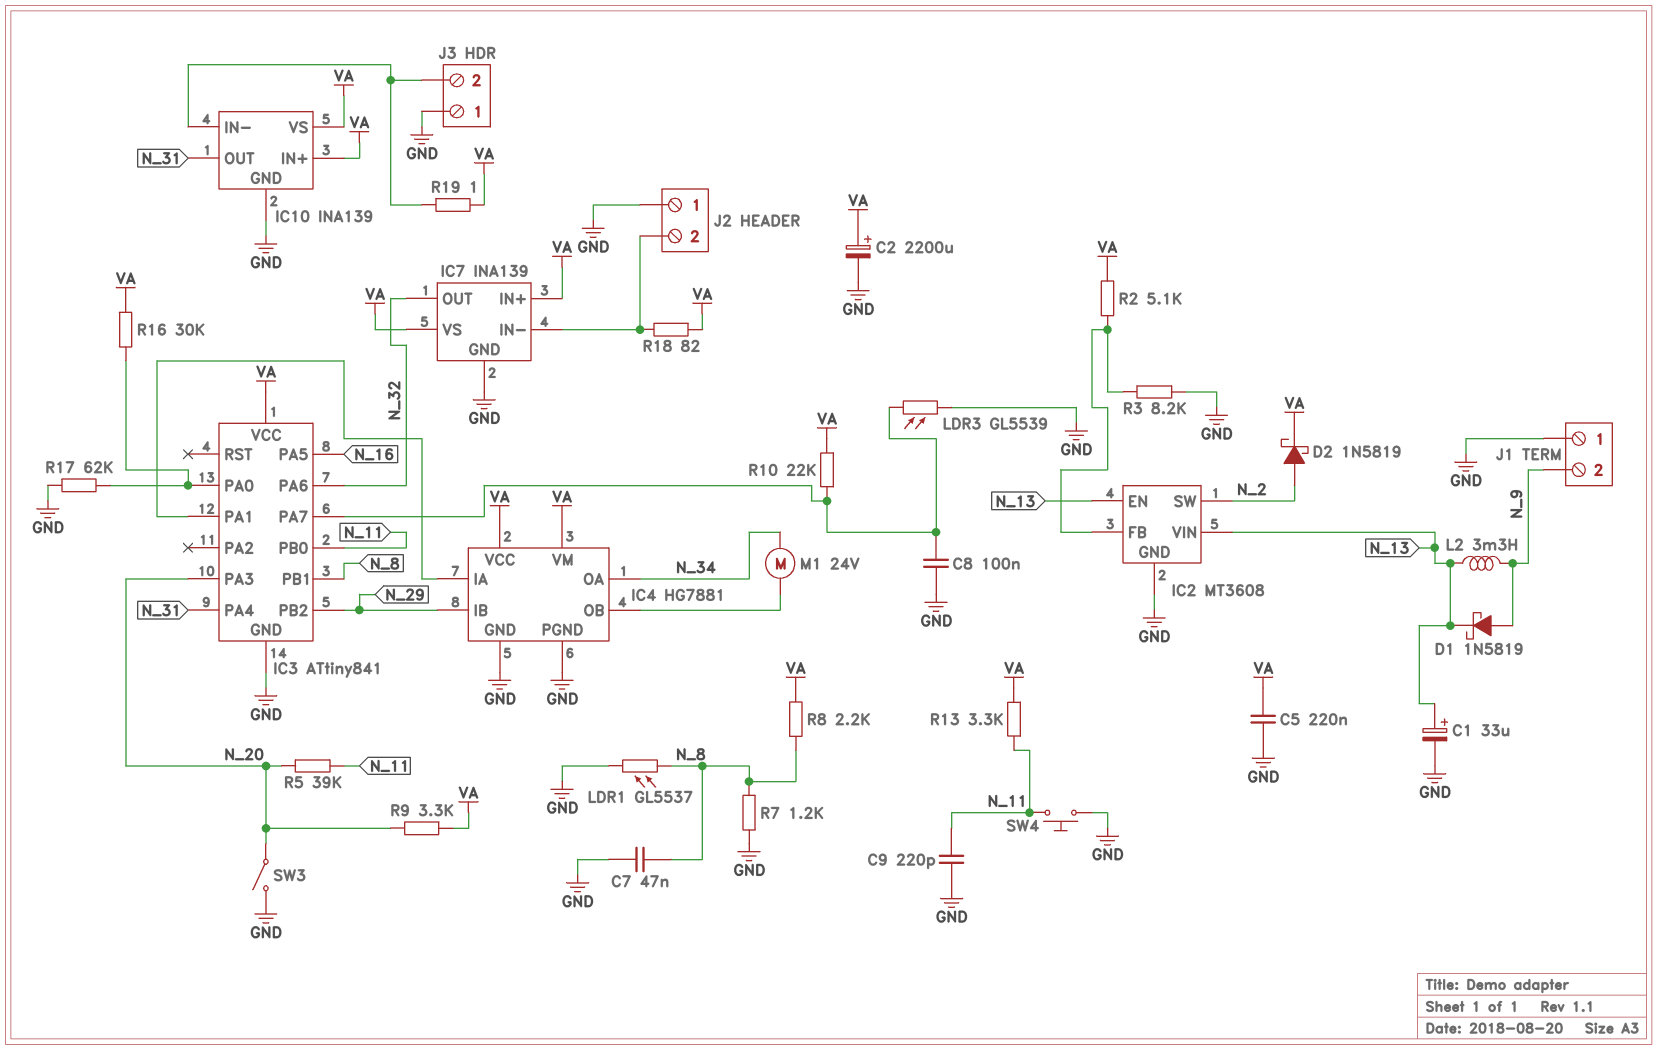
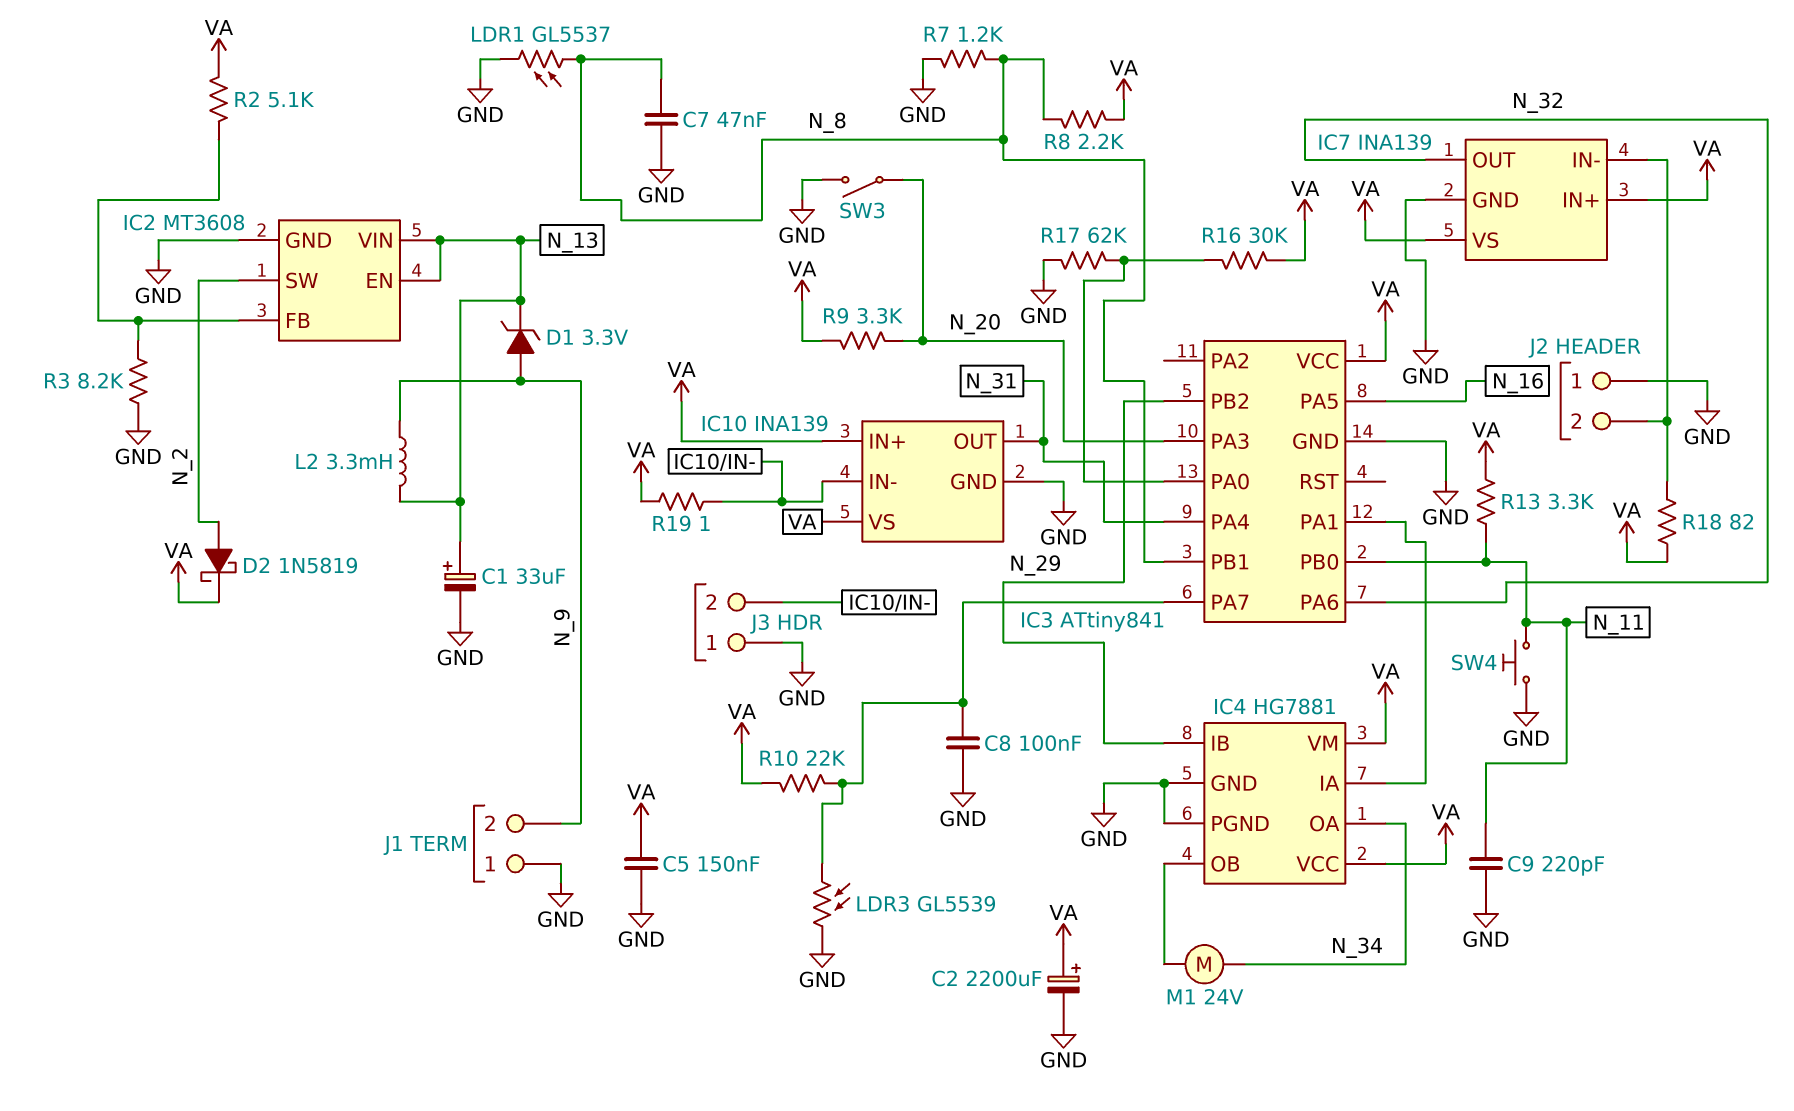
C5: 220nF (GND, VA) -> 150nF (GND, VA)
D1: schottky 1N5819 (A N_9, K N_13) -> zener 3.3V (A N_9, K N_13)
R5: 39k (N_11, N_20) -> none

